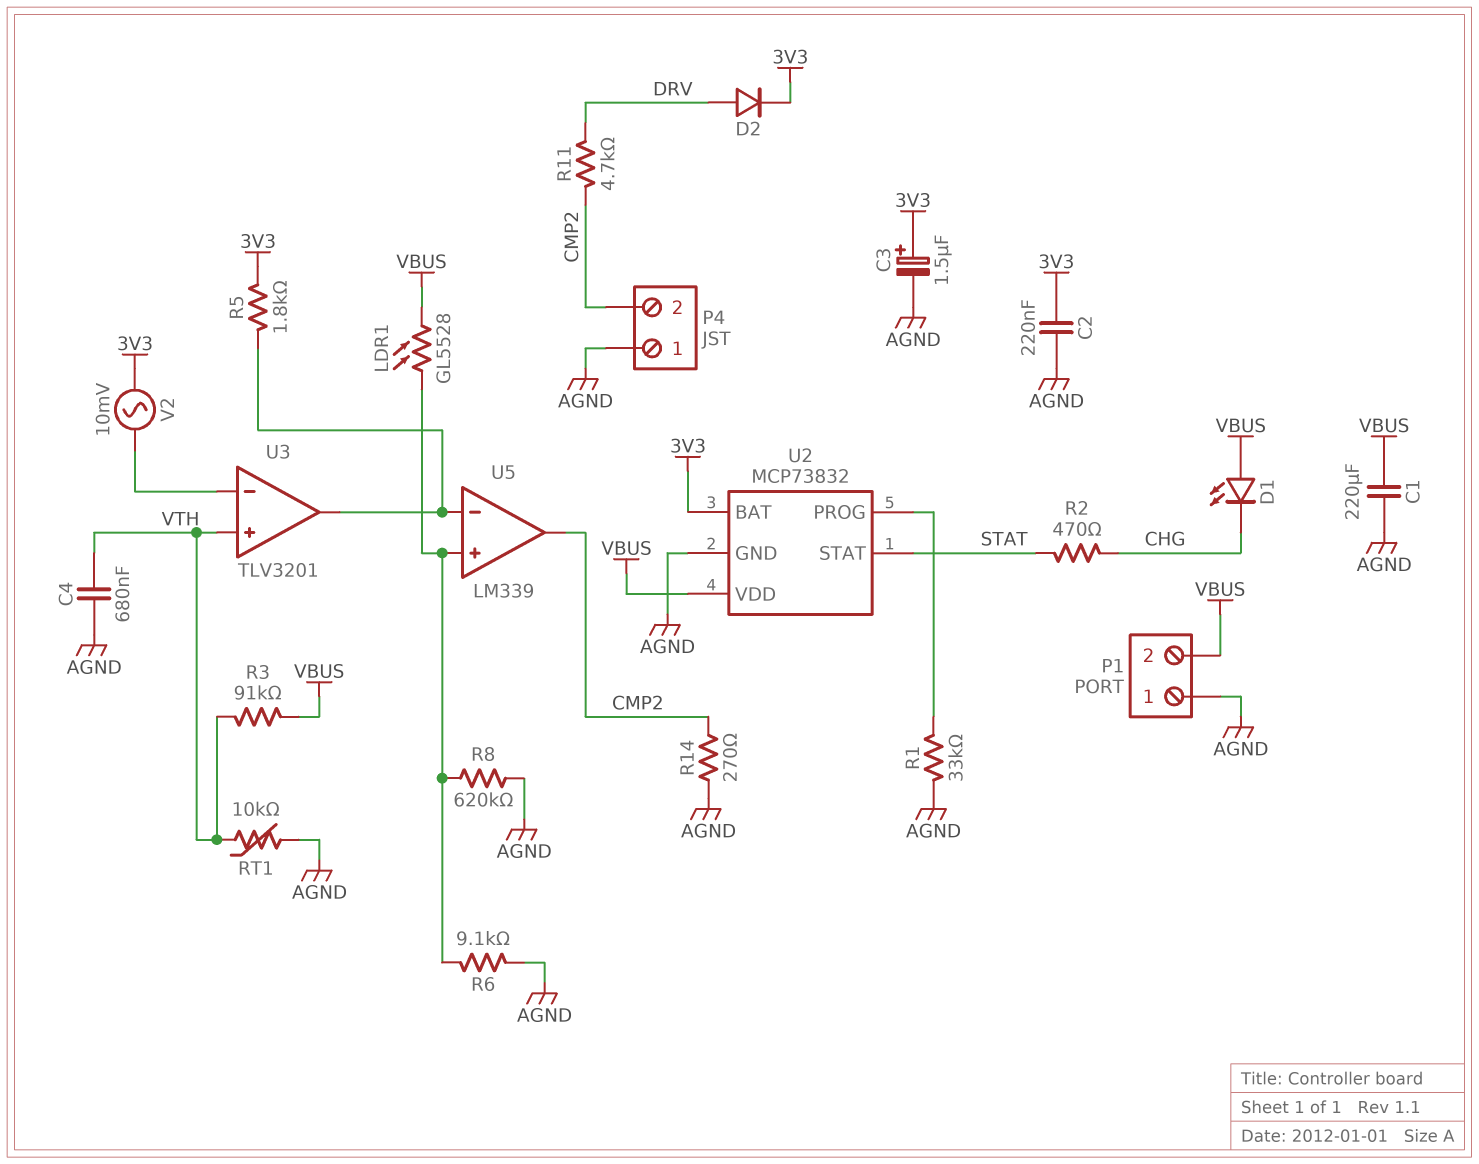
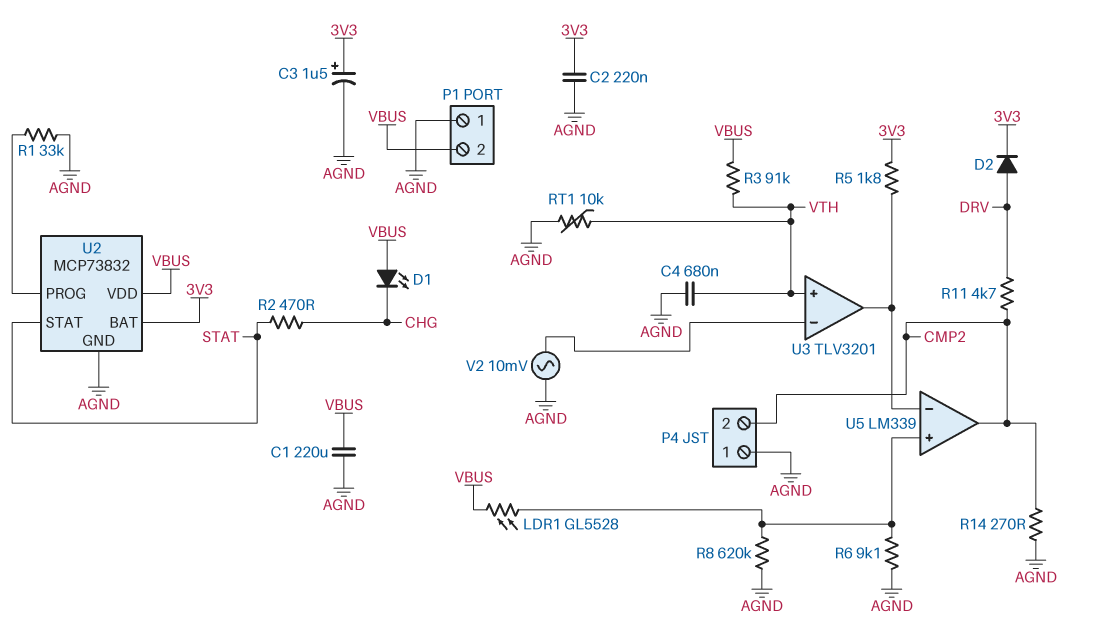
V2: AC 10mV (3V3, U3/in-) -> AC 10mV (AGND, U3/in-)

